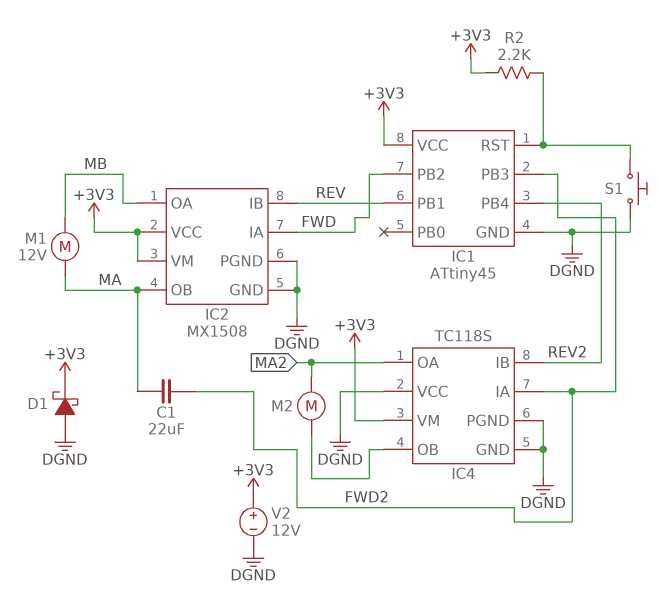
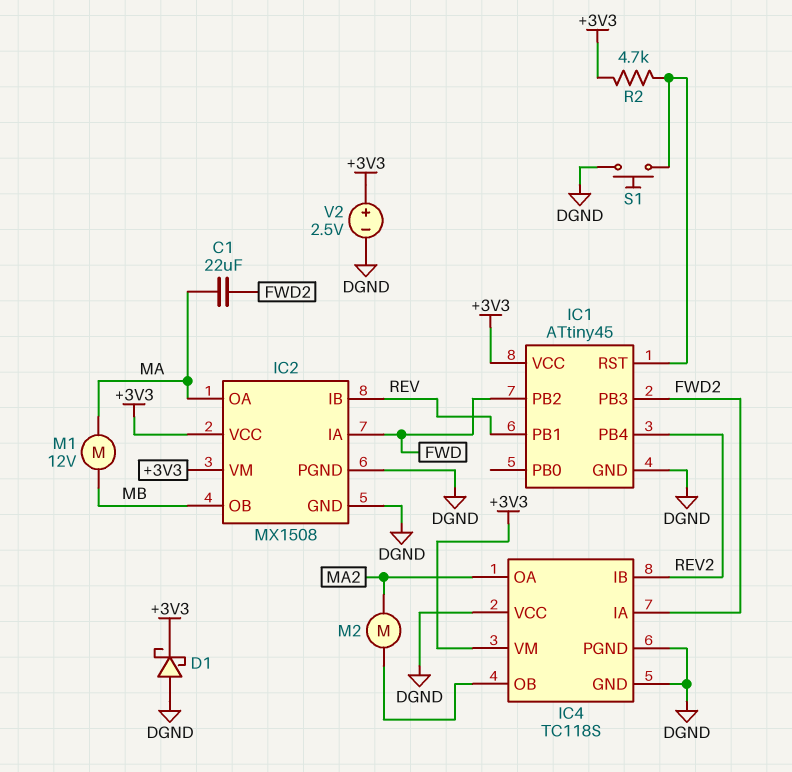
IC2 pin OA: MB -> MA
IC2 pin OB: MA -> MB
R2: 2.2k (+3V3, IC1/RST) -> 4.7k (+3V3, IC1/RST)
V2: 12V (plus +3V3, minus DGND) -> 2.5V (plus +3V3, minus DGND)

